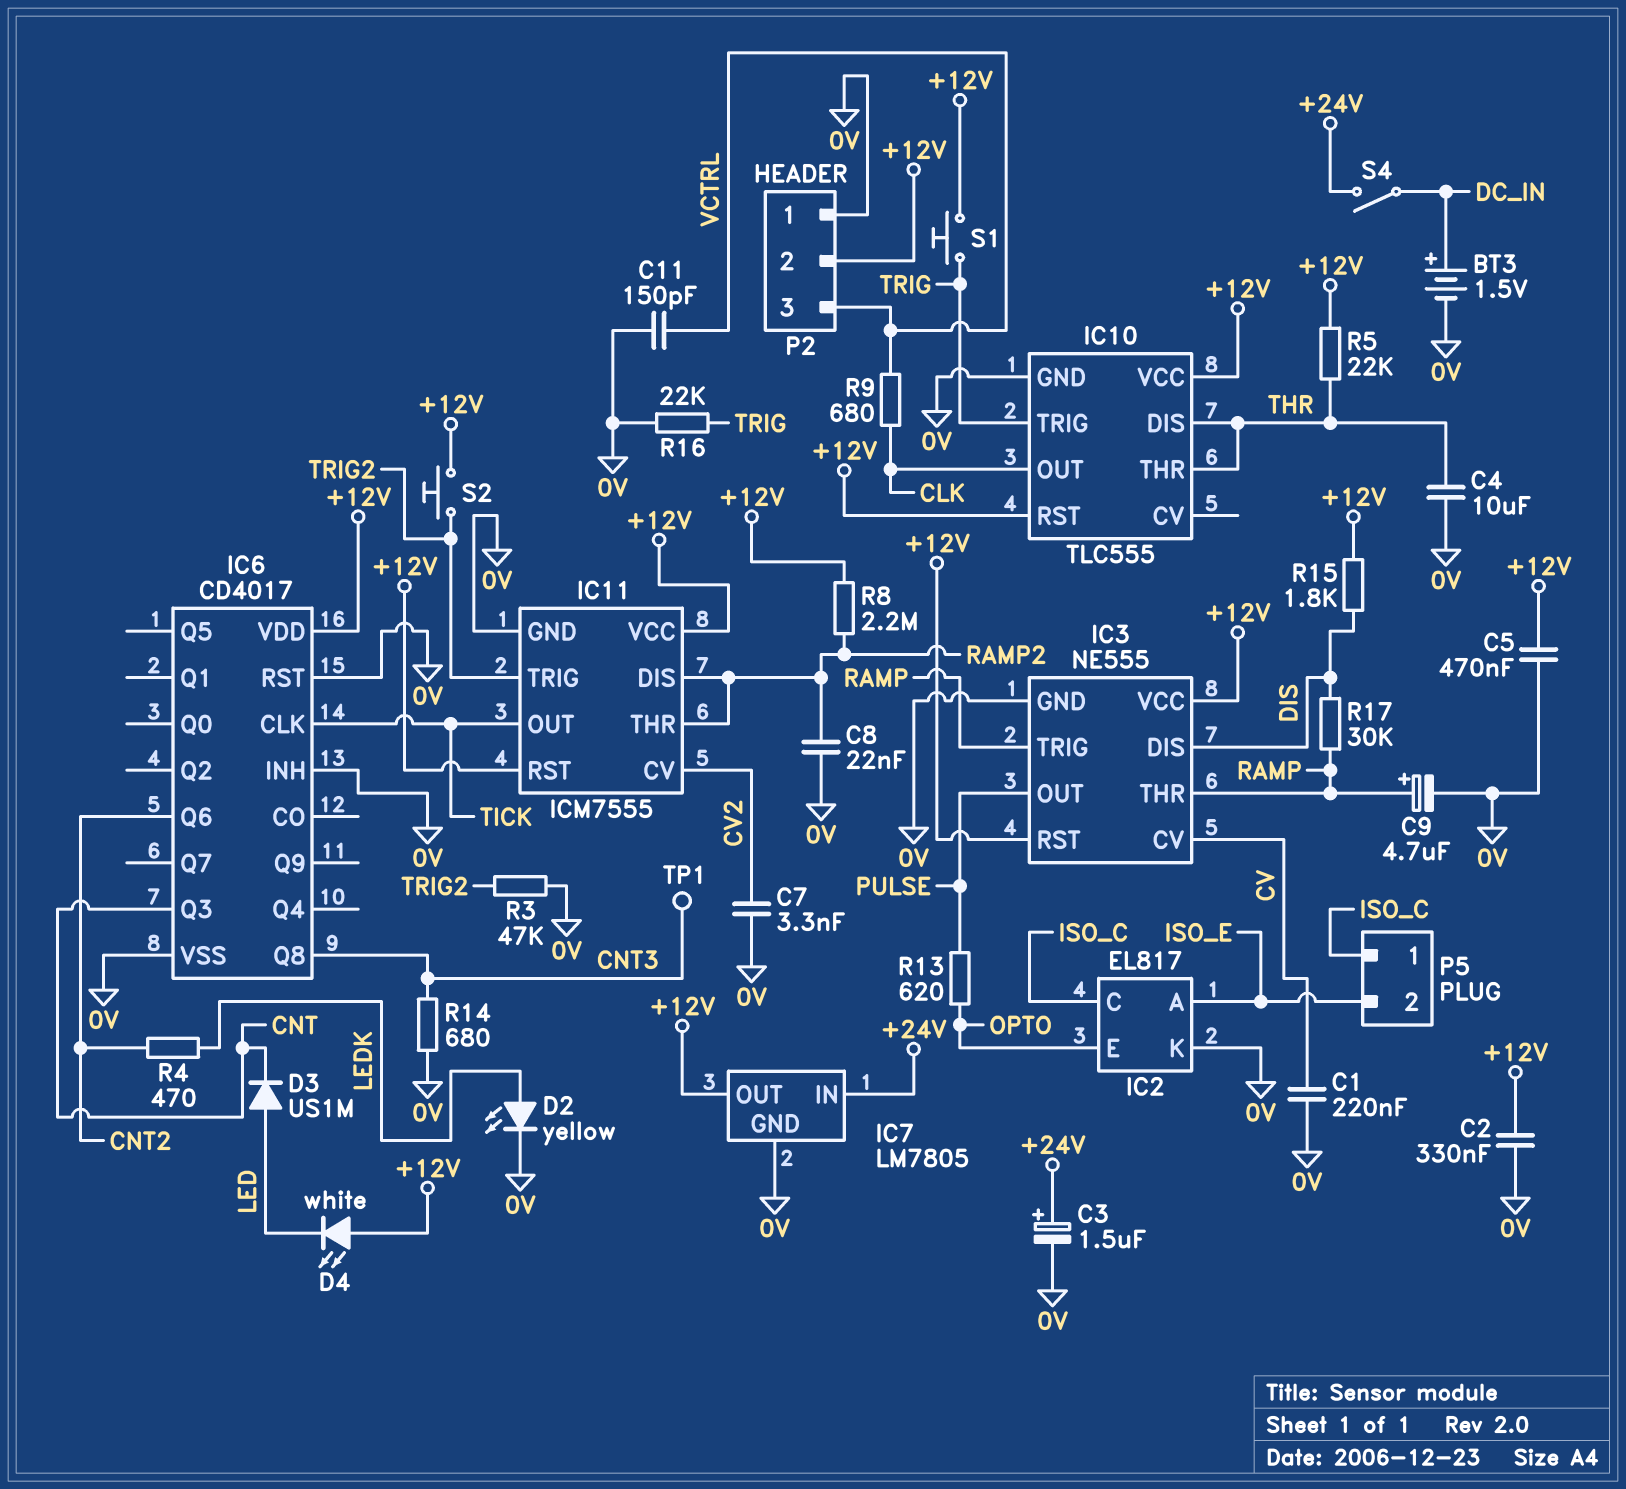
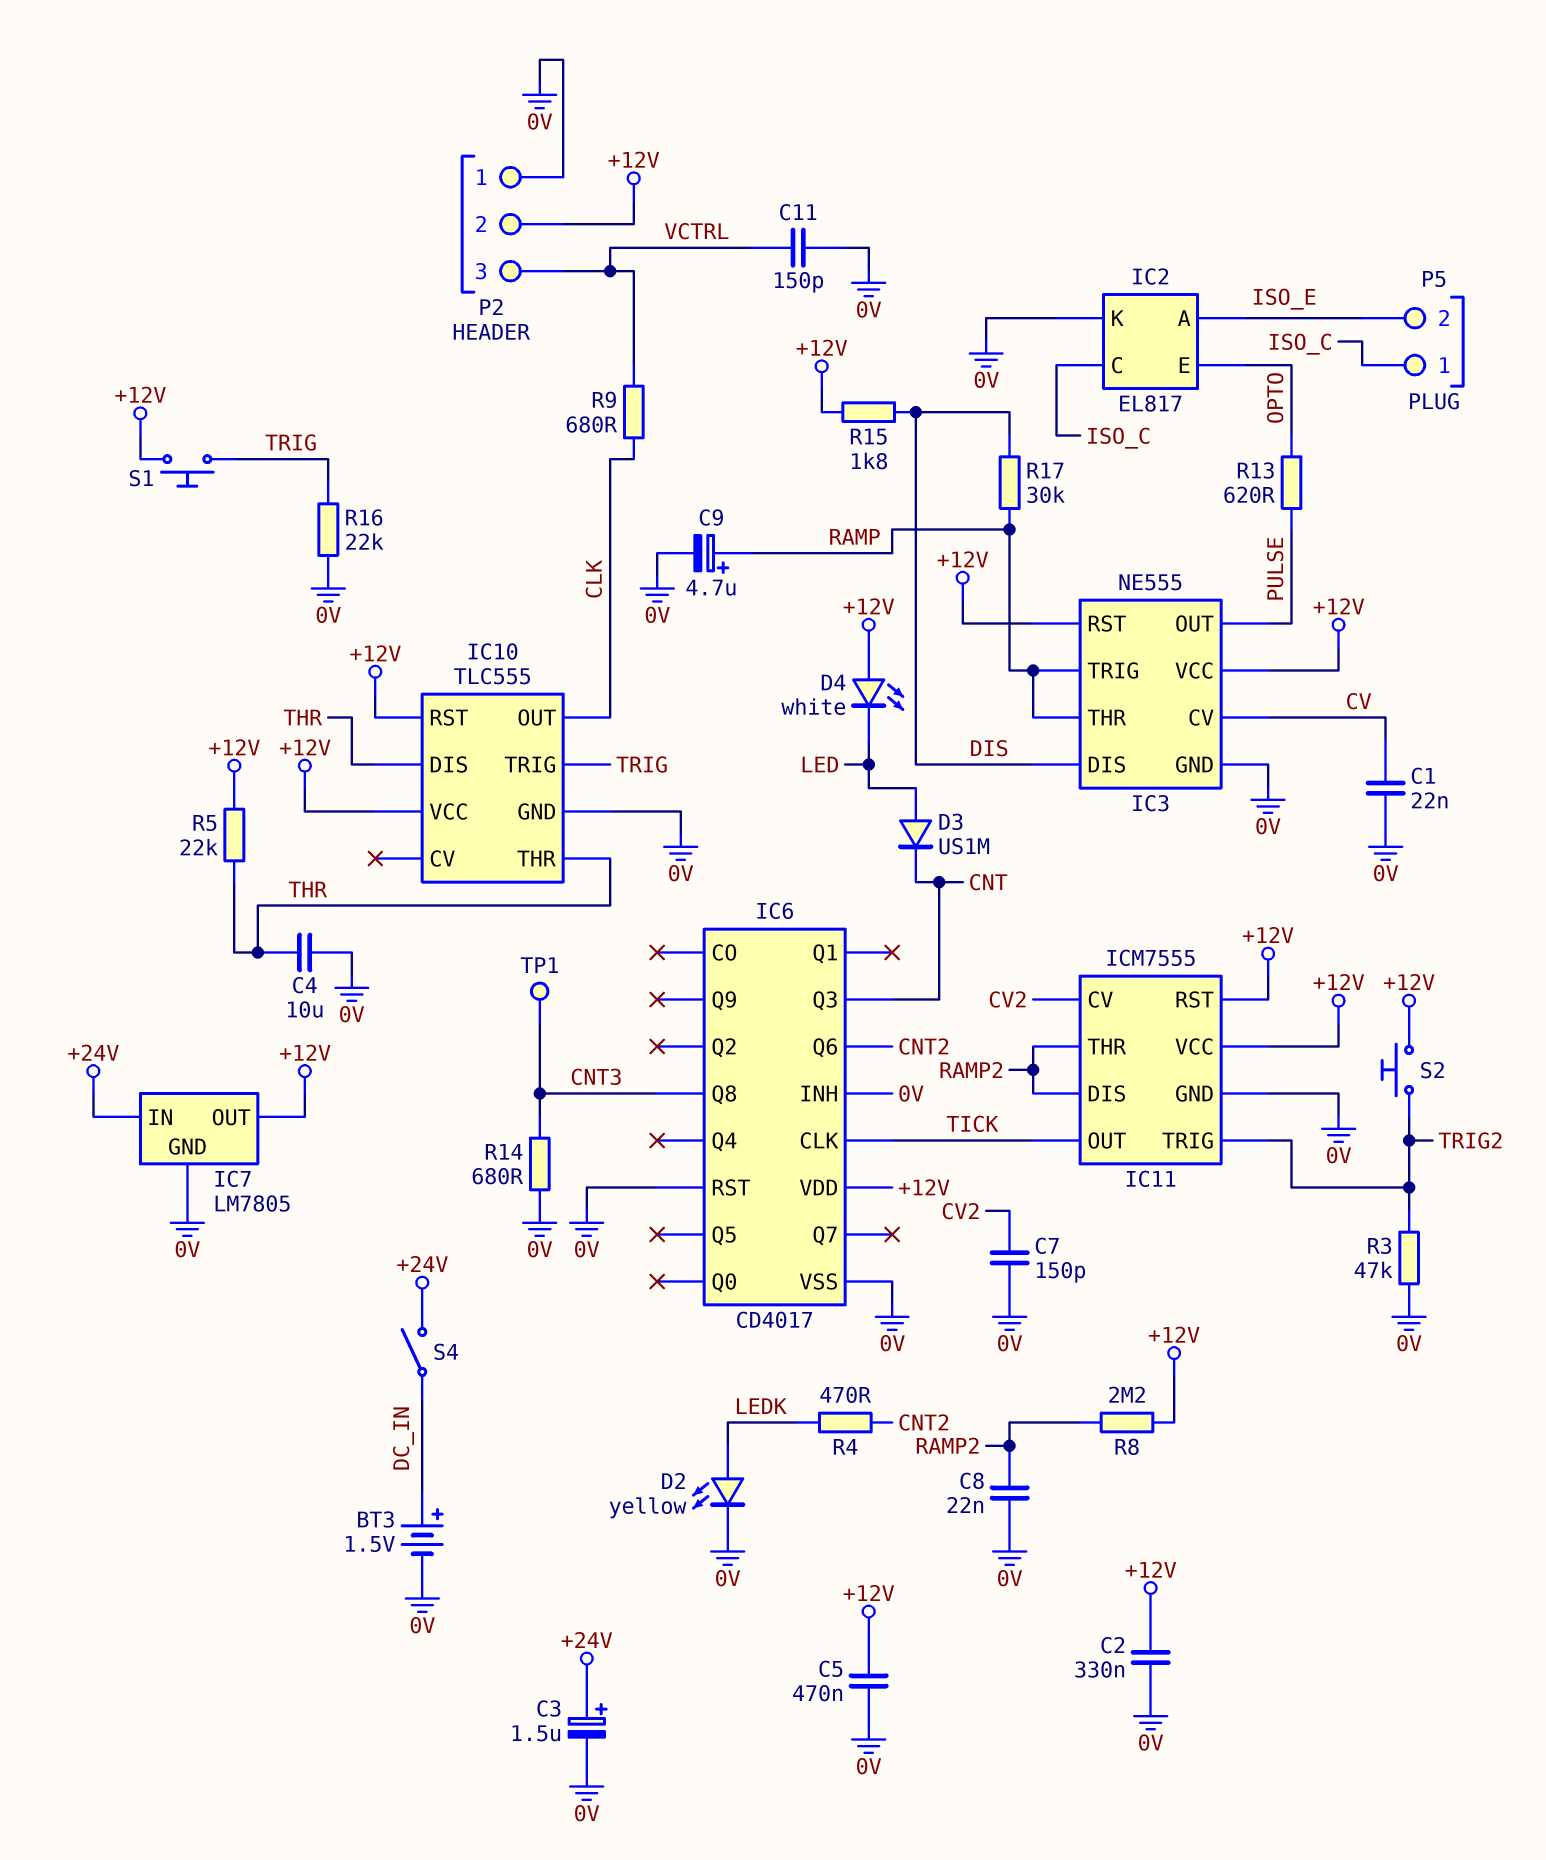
C1: 220nF (0V, CV) -> 22nF (0V, CV)
C7: 3.3nF (0V, CV2) -> 150pF (0V, CV2)

